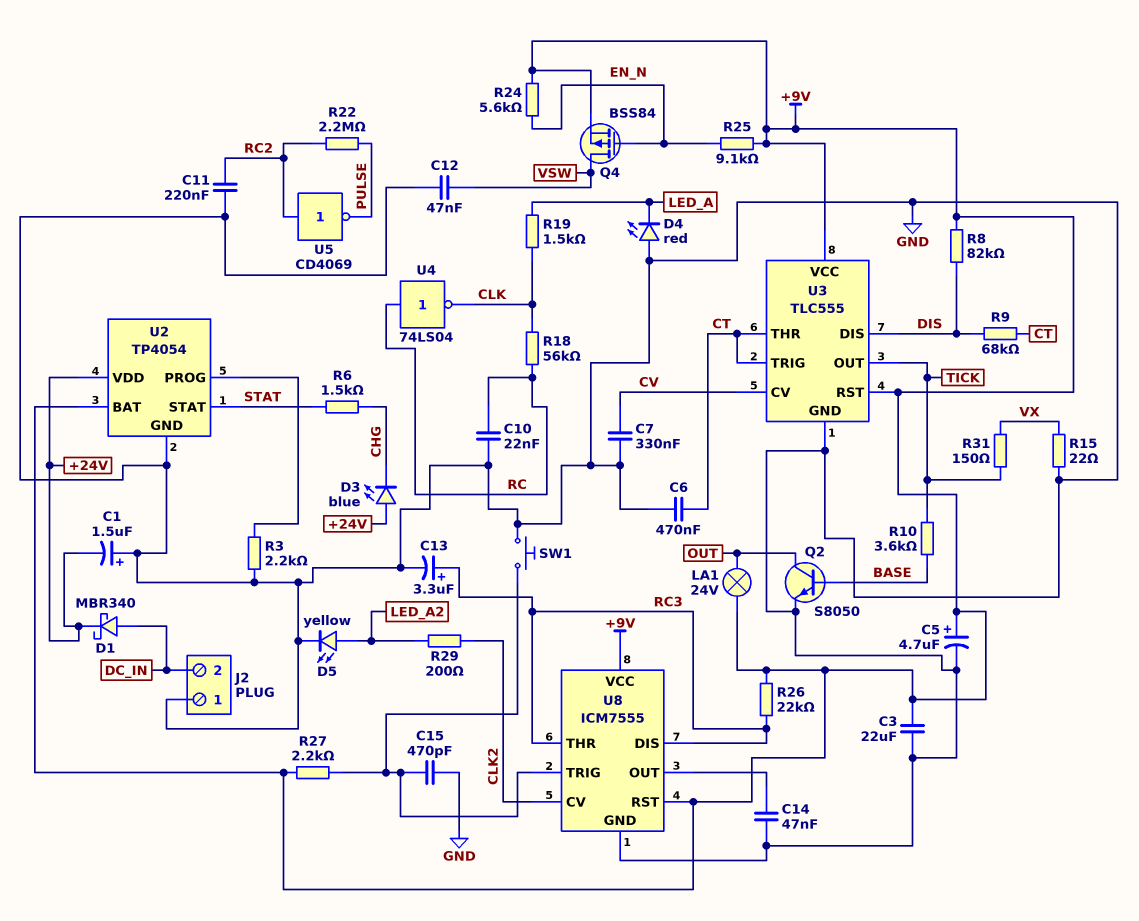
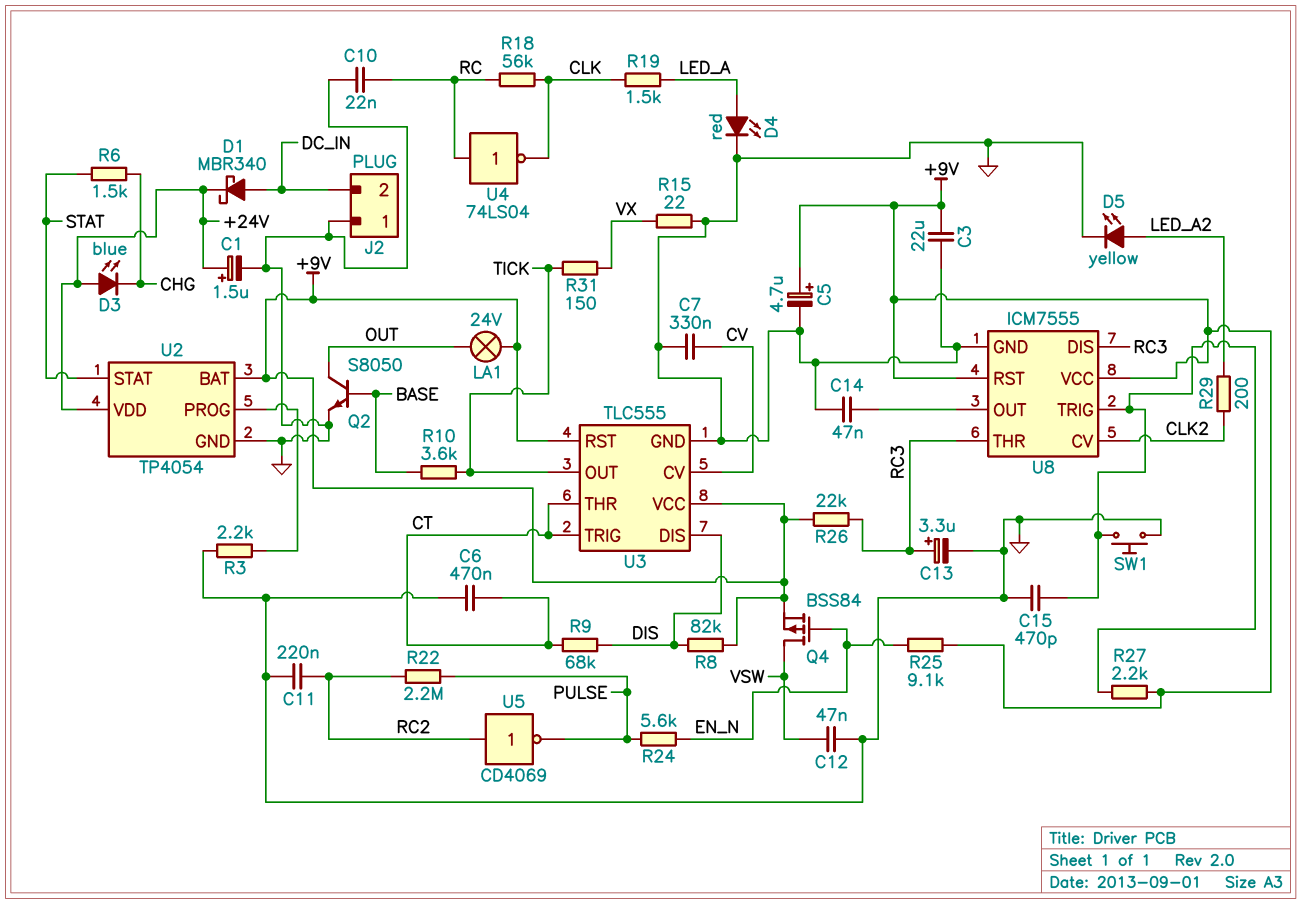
C1: 1.5uF (plus GND, minus +24V) -> 1.5uF (plus +24V, minus GND)
D4: LED red (A GND, K LED_A) -> LED red (A LED_A, K GND)
R24: 5.6k (+9V, EN_N) -> 5.6k (EN_N, PULSE)

